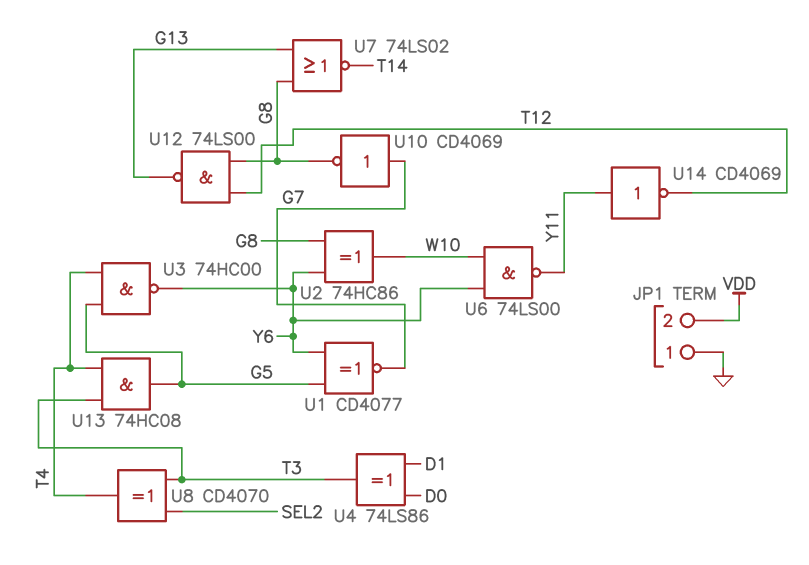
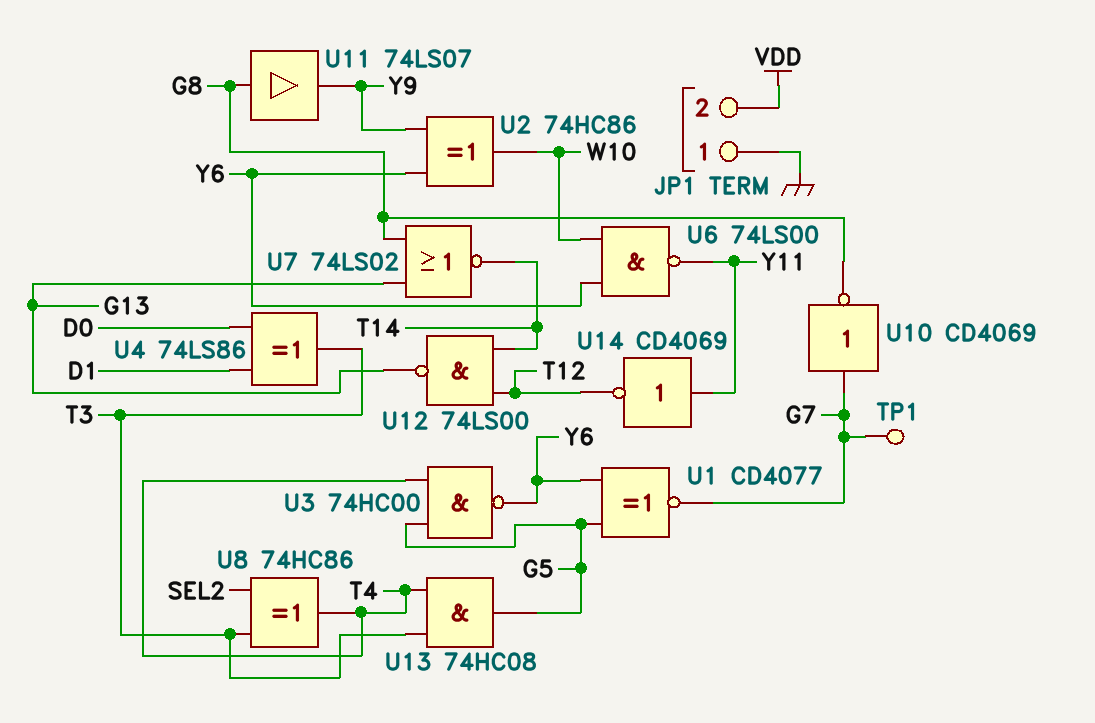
TP1: none -> test point (G7)
U2: XOR 74HC86 (in G8, in Y6, out W10) -> XOR 74HC86 (in Y6, in Y9, out W10)
U8: XOR CD4070 (in SEL2, in T3, out T4) -> XOR 74HC86 (in SEL2, in T3, out T4)
U11: none -> buffer 74LS07 (in G8, out Y9)
U12: NAND 74LS00 (in G8, in T12, out G13) -> NAND 74LS00 (in T12, in T14, out G13)

